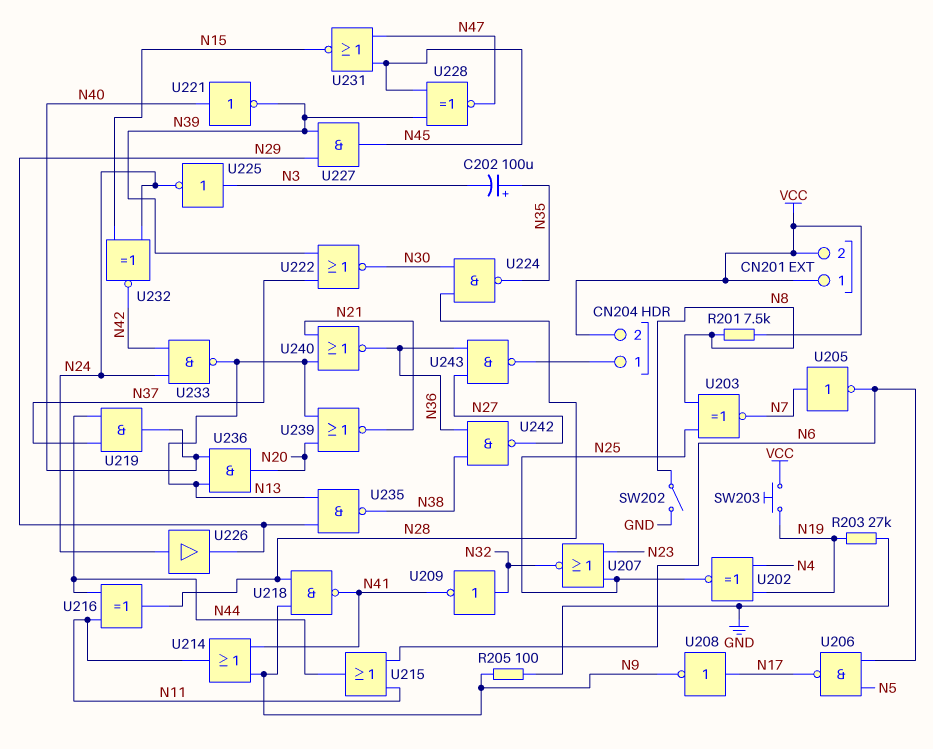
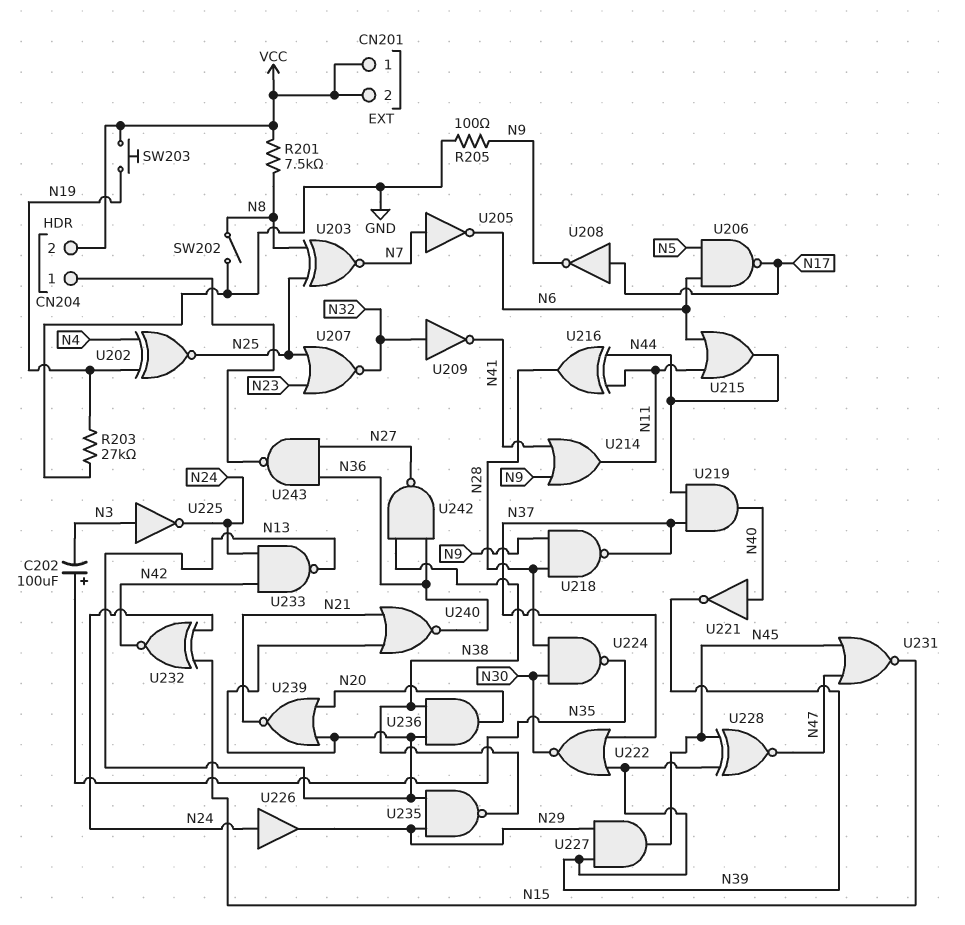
U218: NAND (in N9, in N28, out N41) -> NAND (in N9, in N28, out N37)
U236: AND (in N13, in N40, out N20) -> AND (in N13, in N38, out N20)

